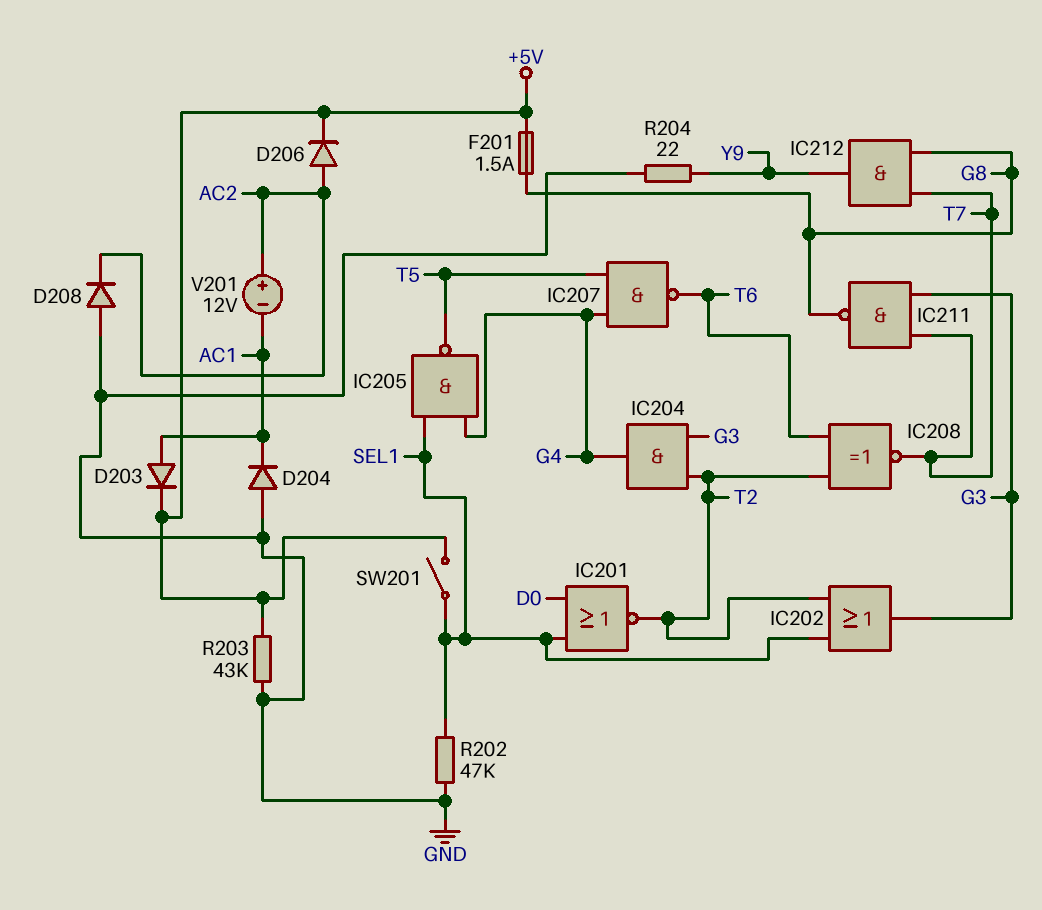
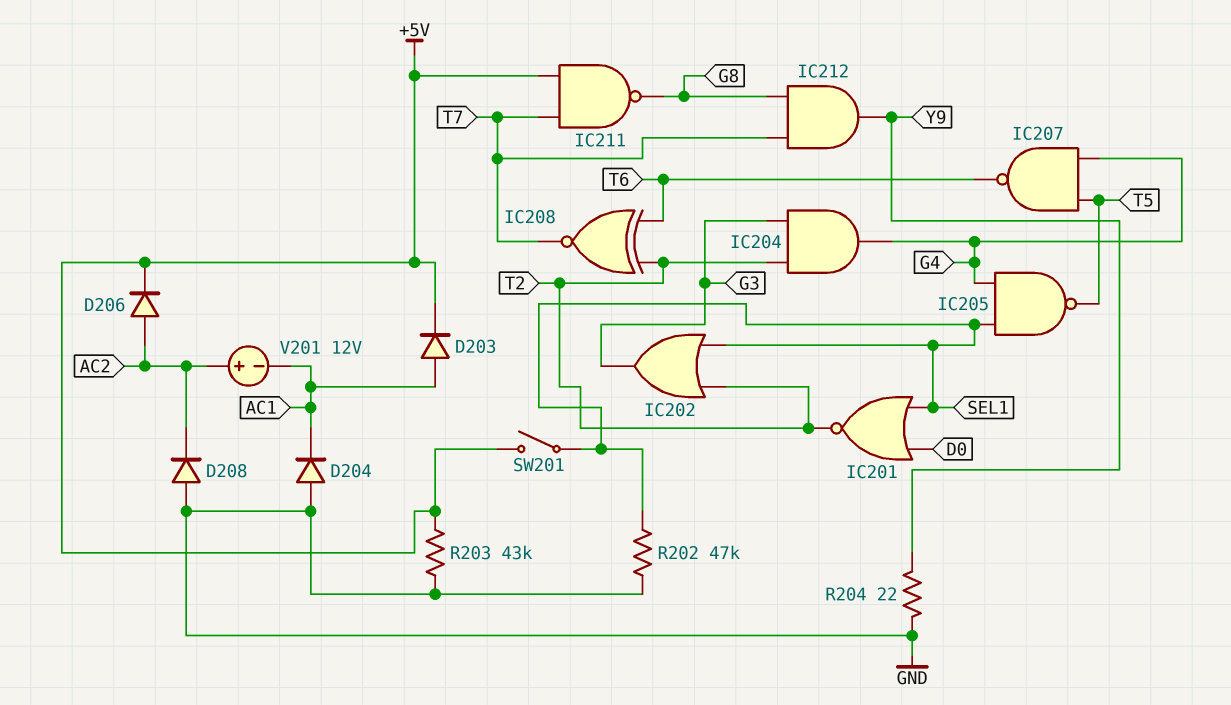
F201: 1.5A (+5V, G8) -> none
IC211: NAND (in G3, in T7, out G8) -> NAND (in +5V, in T7, out G8)

